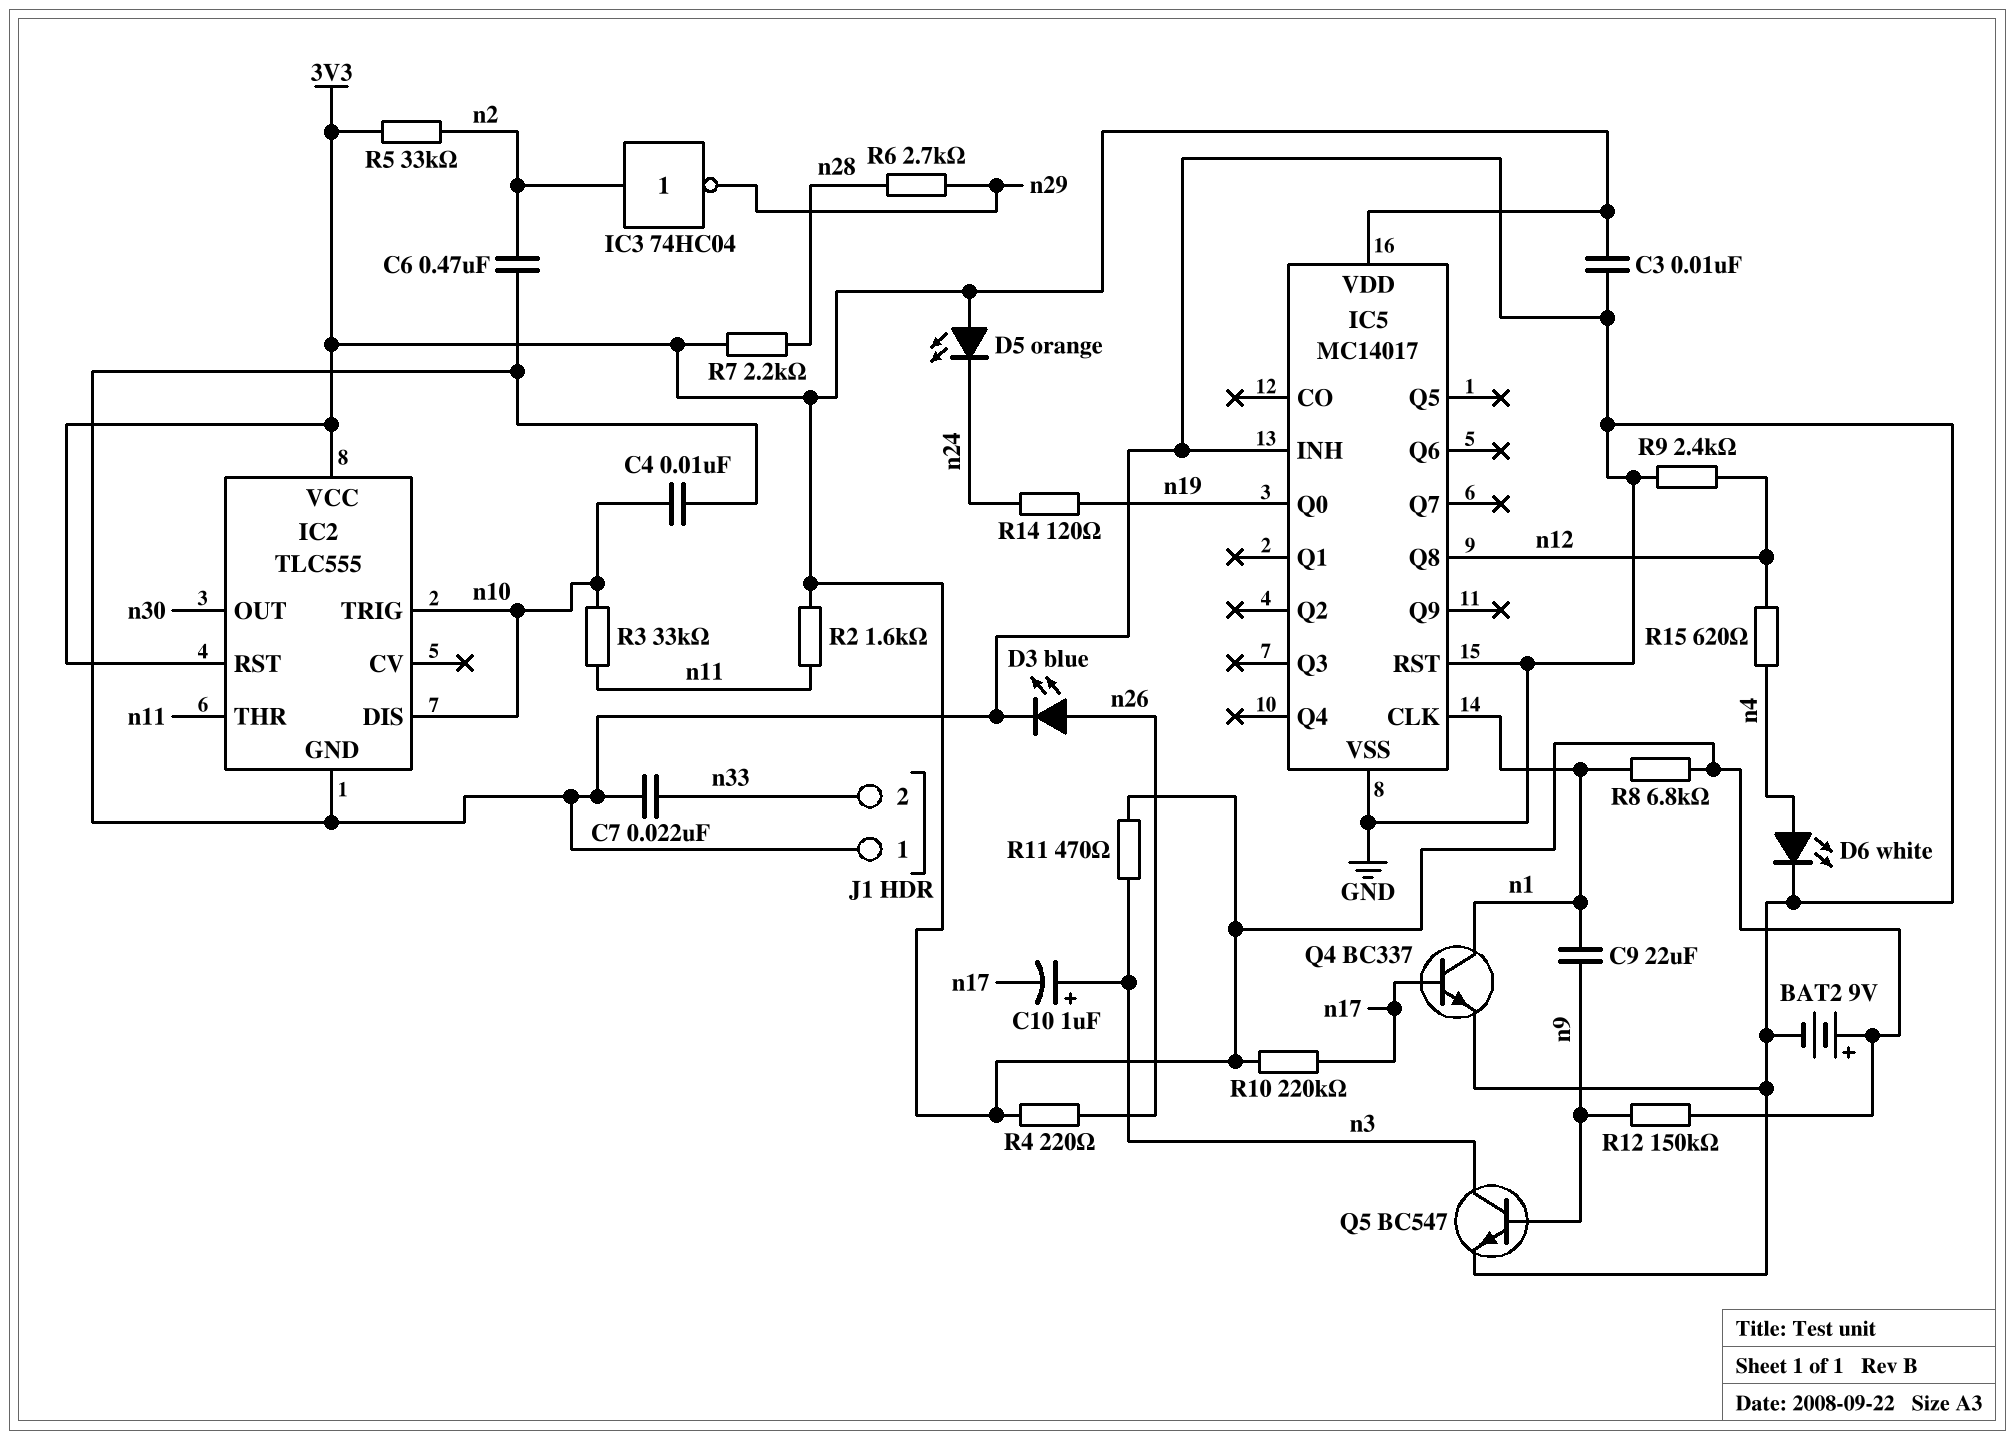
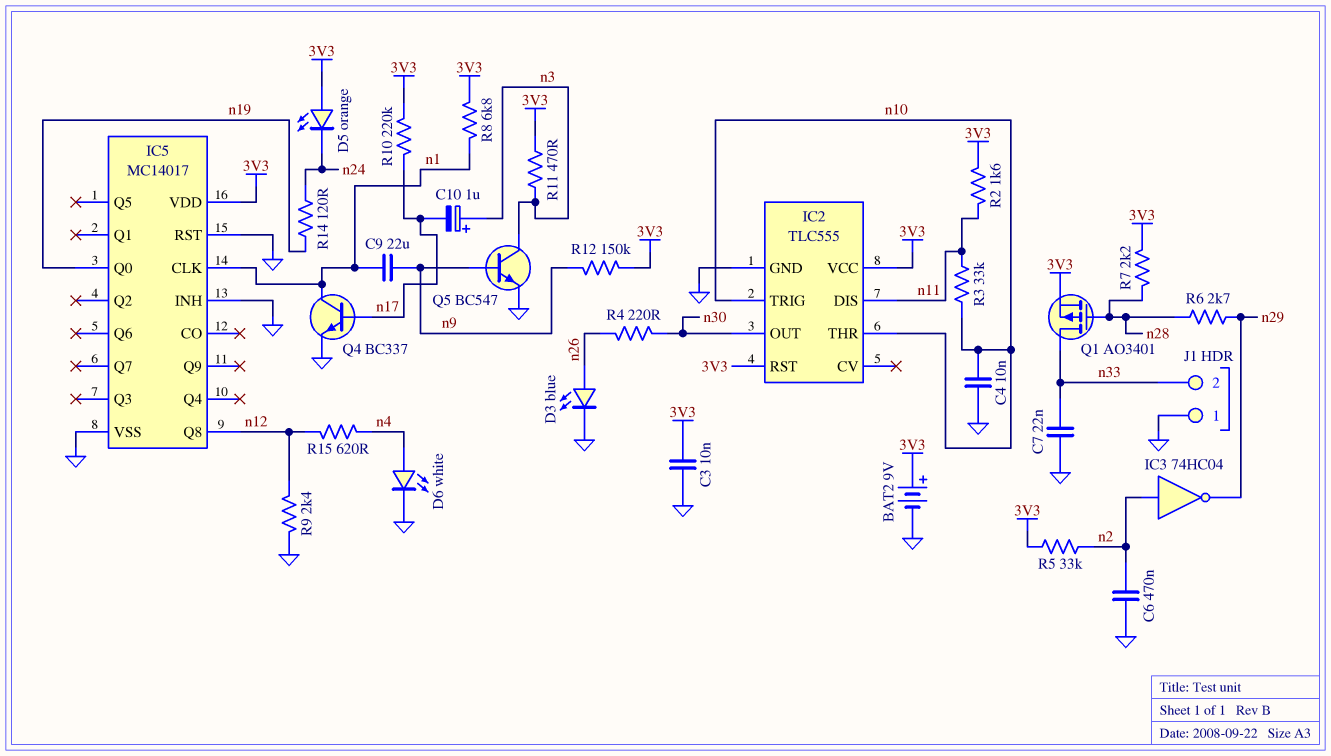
IC2 pin DIS: n10 -> n11
IC2 pin THR: n11 -> n10
Q1: none -> PMOS AO3401 (G n28, D n33, S 3V3)
R4: 220 (3V3, n26) -> 220 (n26, n30)

